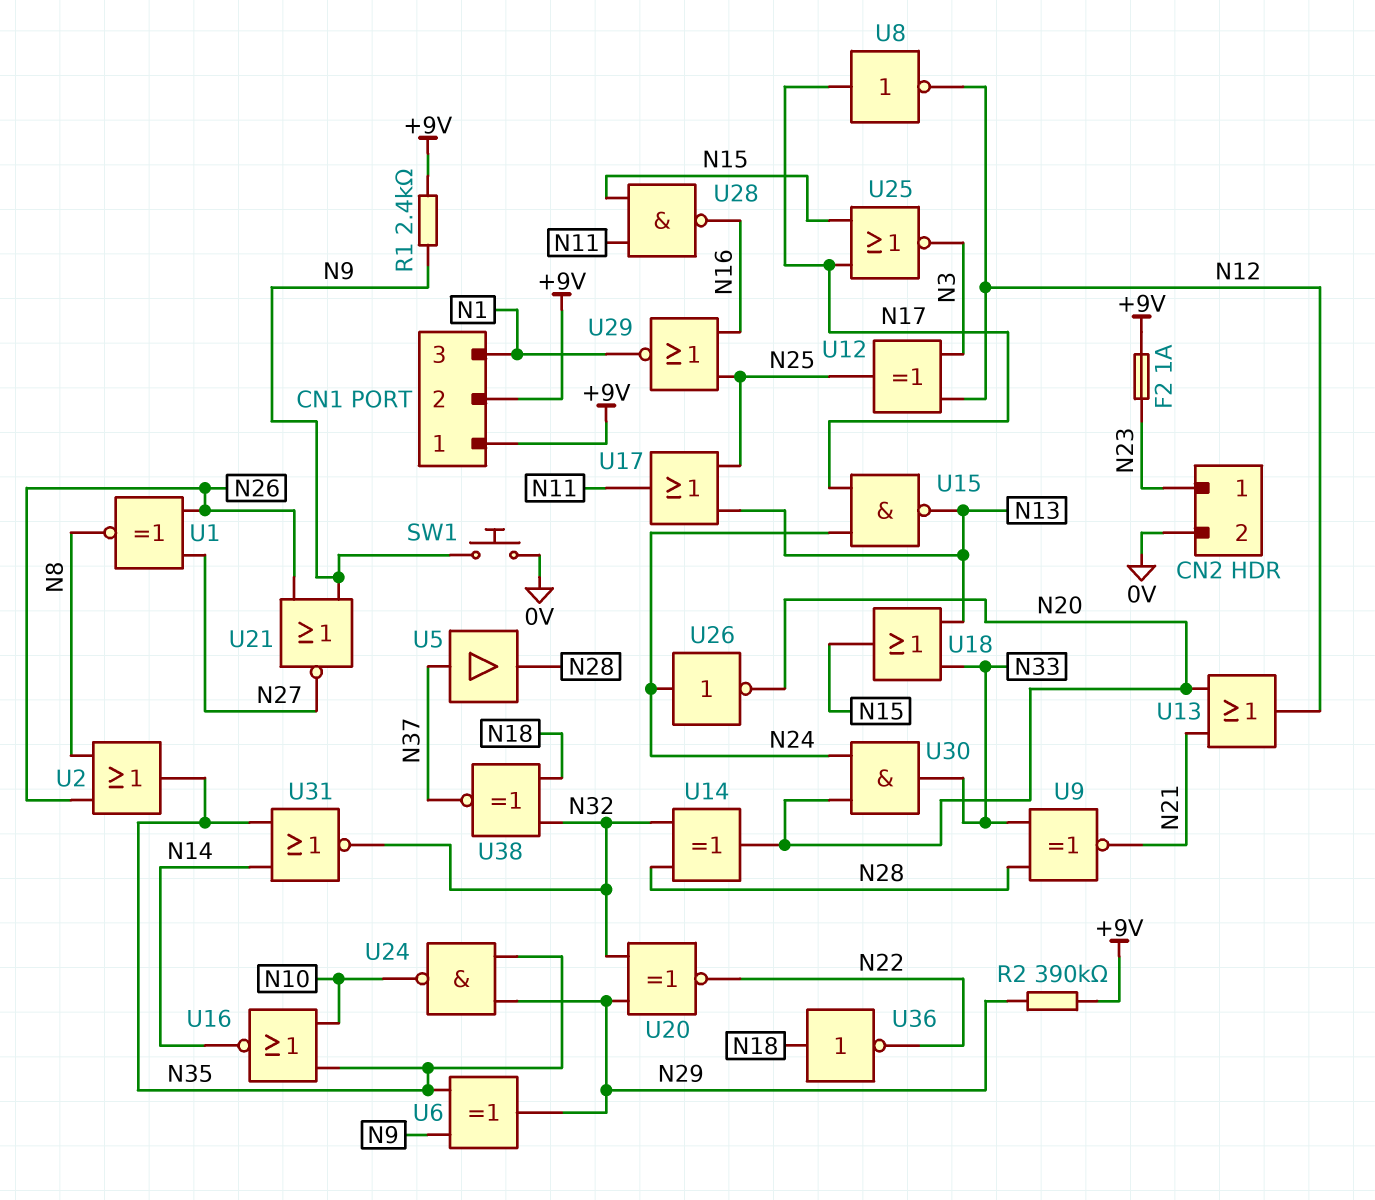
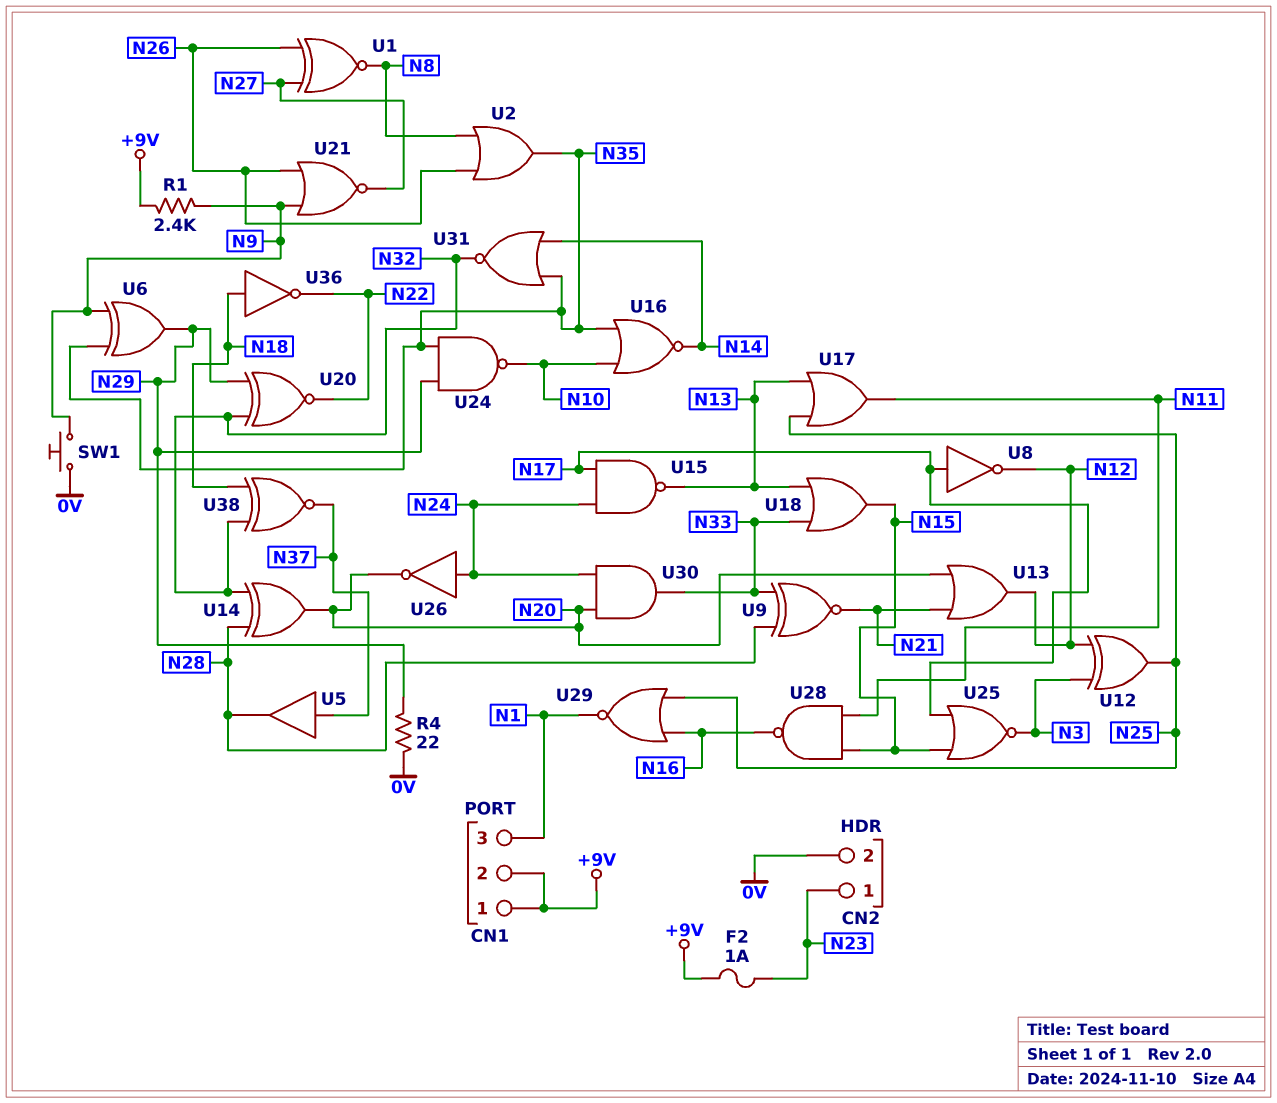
R2: 390k (+9V, N29) -> none
R4: none -> 22 (0V, N29)

